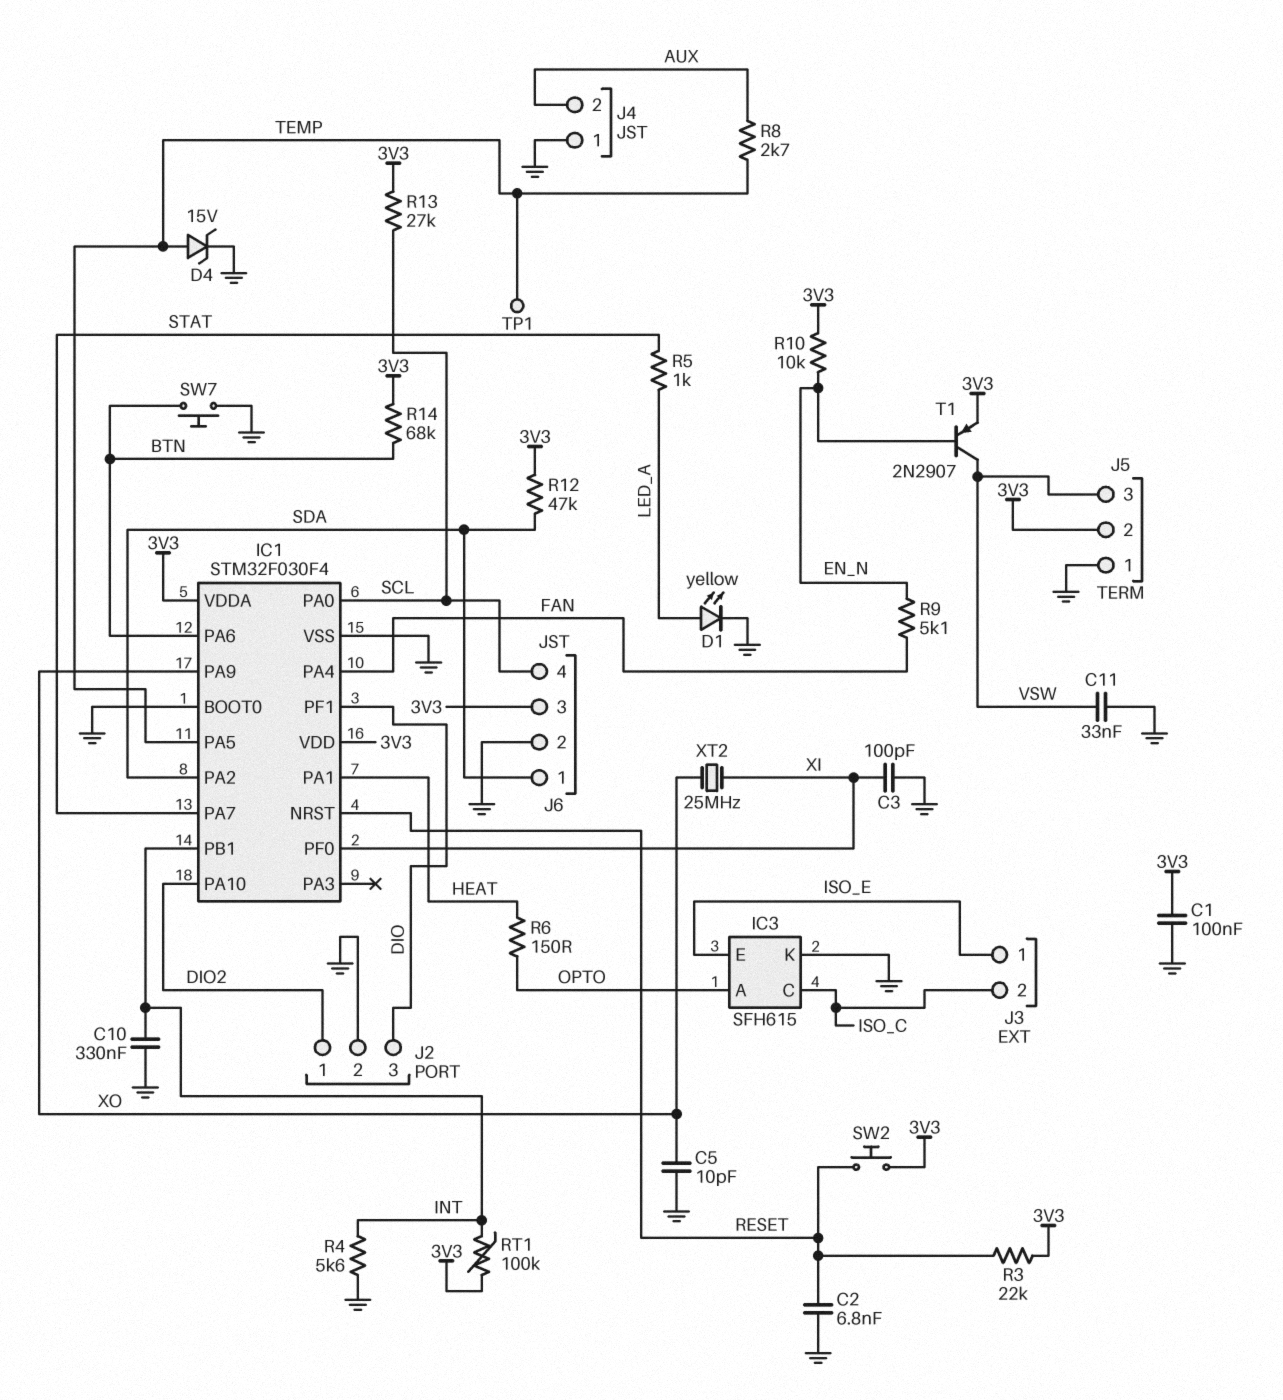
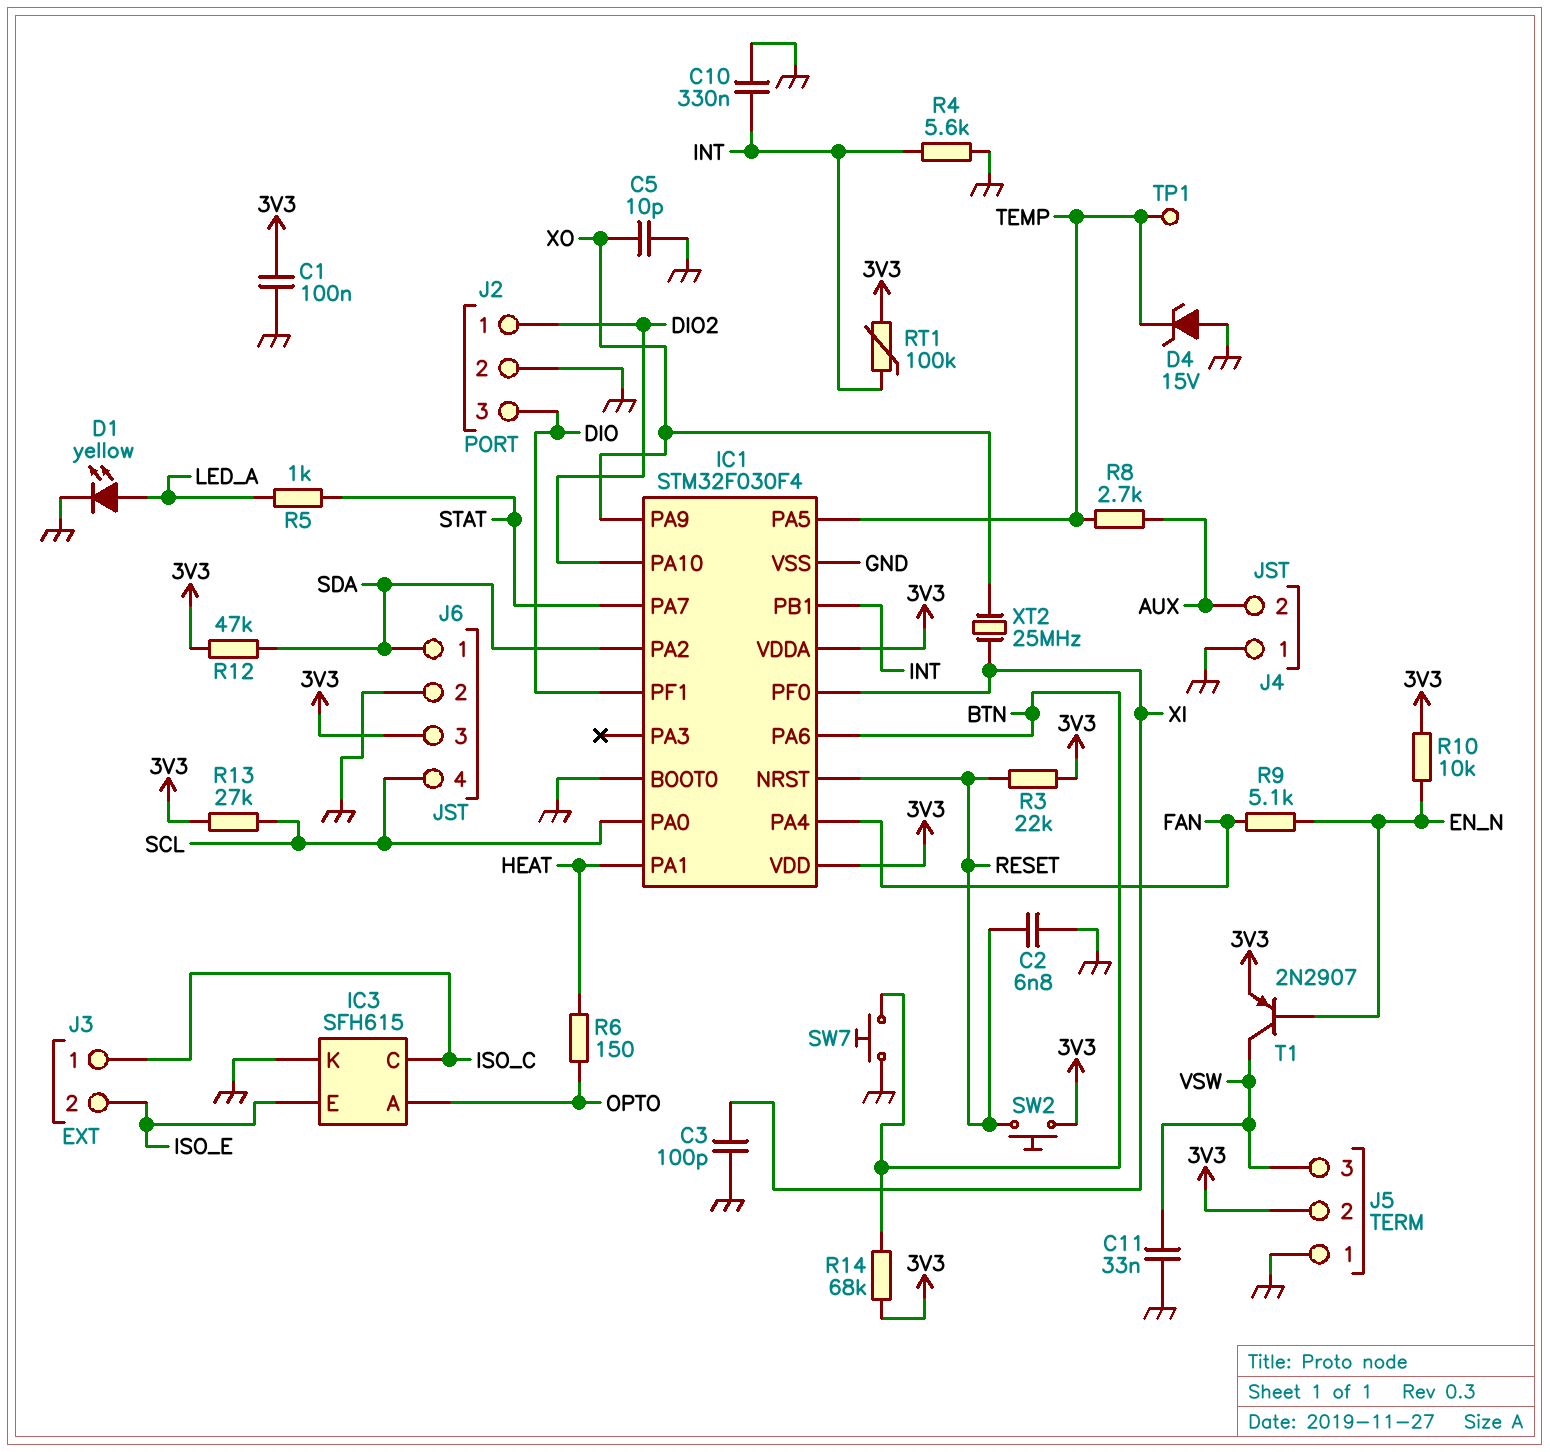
D4: zener 15V (A TEMP, K GND) -> zener 15V (A GND, K TEMP)
J3 pin 1: ISO_E -> ISO_C
J3 pin 2: ISO_C -> ISO_E

